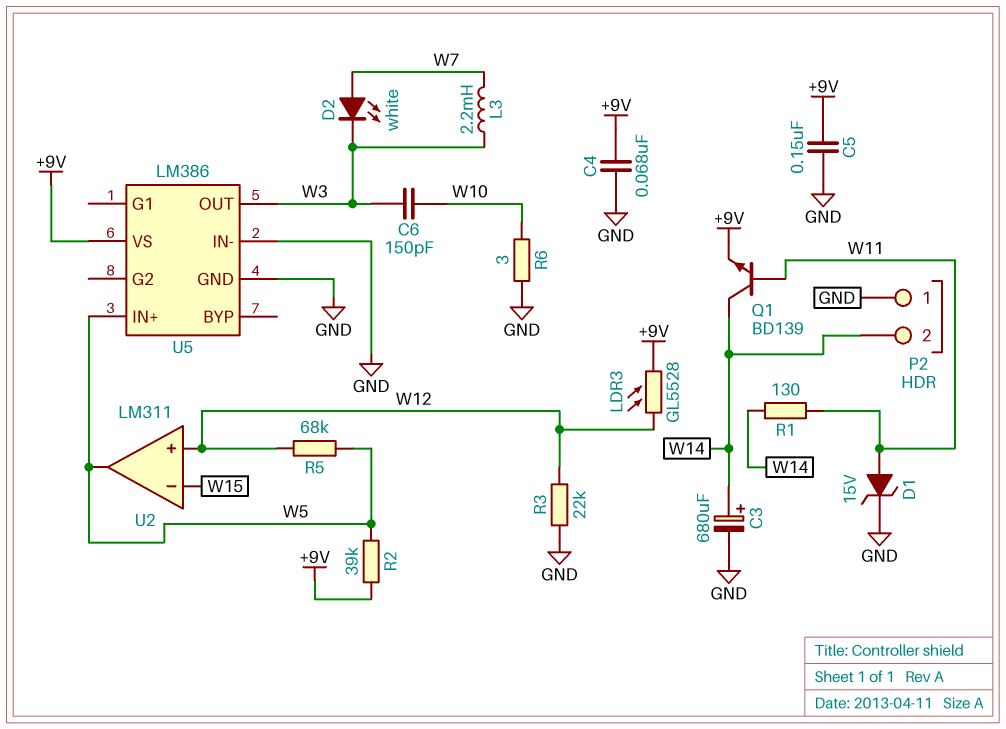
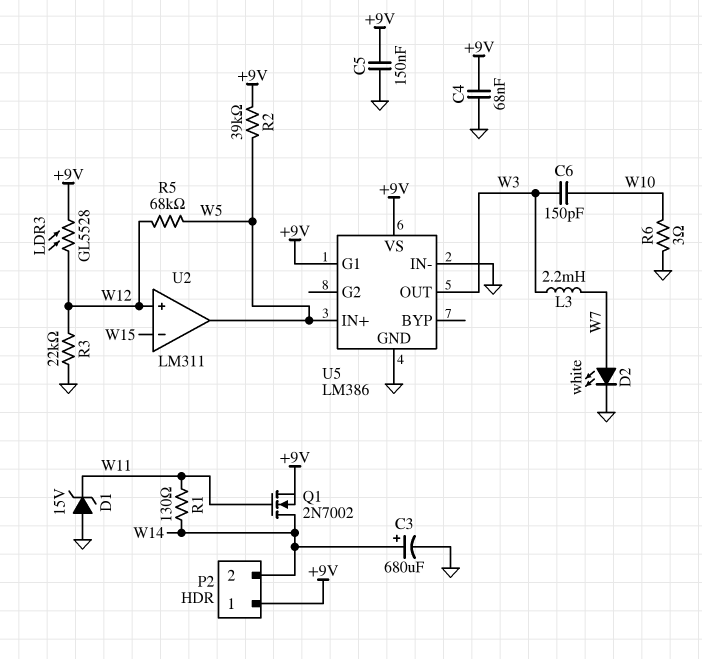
D1: zener 15V (A W11, K GND) -> zener 15V (A GND, K W11)
D2: LED white (A W7, K W3) -> LED white (A W7, K GND)
P2 pin 1: GND -> +9V
Q1: NPN BD139 (B W11, C W14, E +9V) -> NMOS 2N7002 (G W11, D W14, S +9V)
U5 pin G1: none -> +9V

